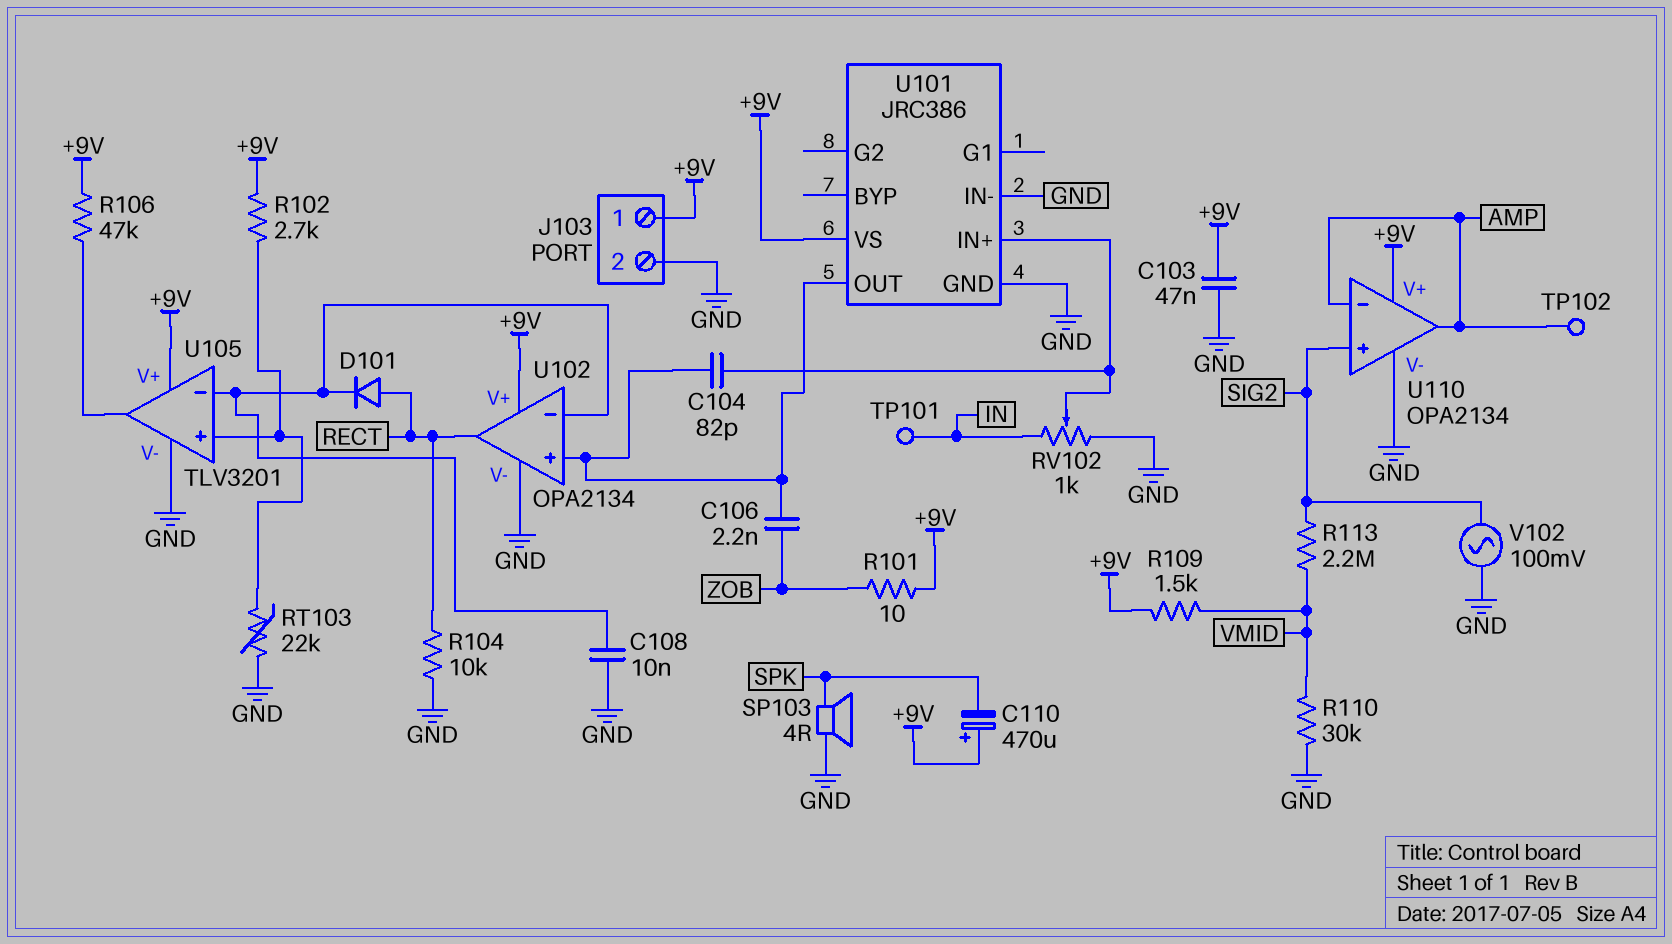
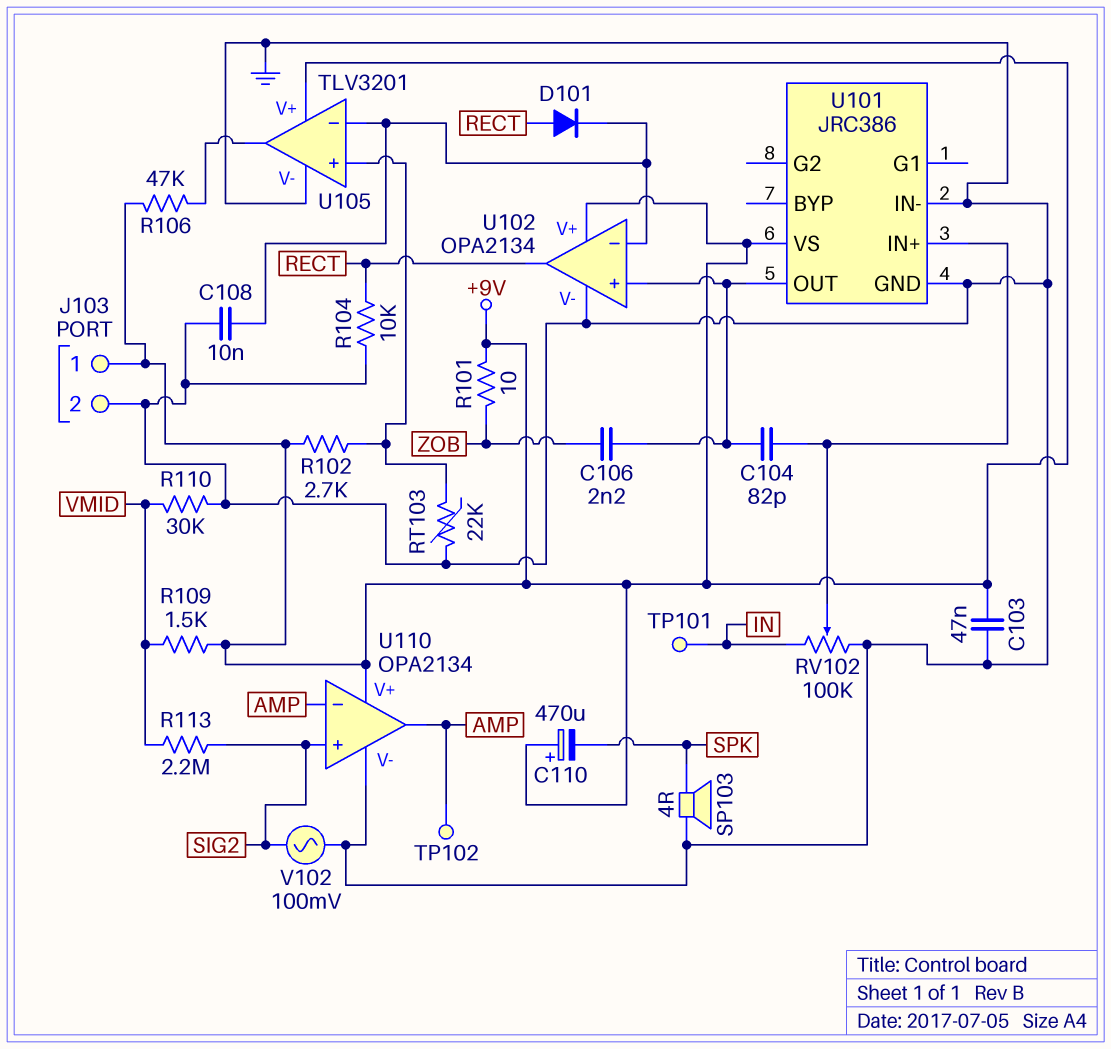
RV102: 1k (GND, IN, wiper U101/IN+) -> 100k (GND, IN, wiper U101/IN+)

